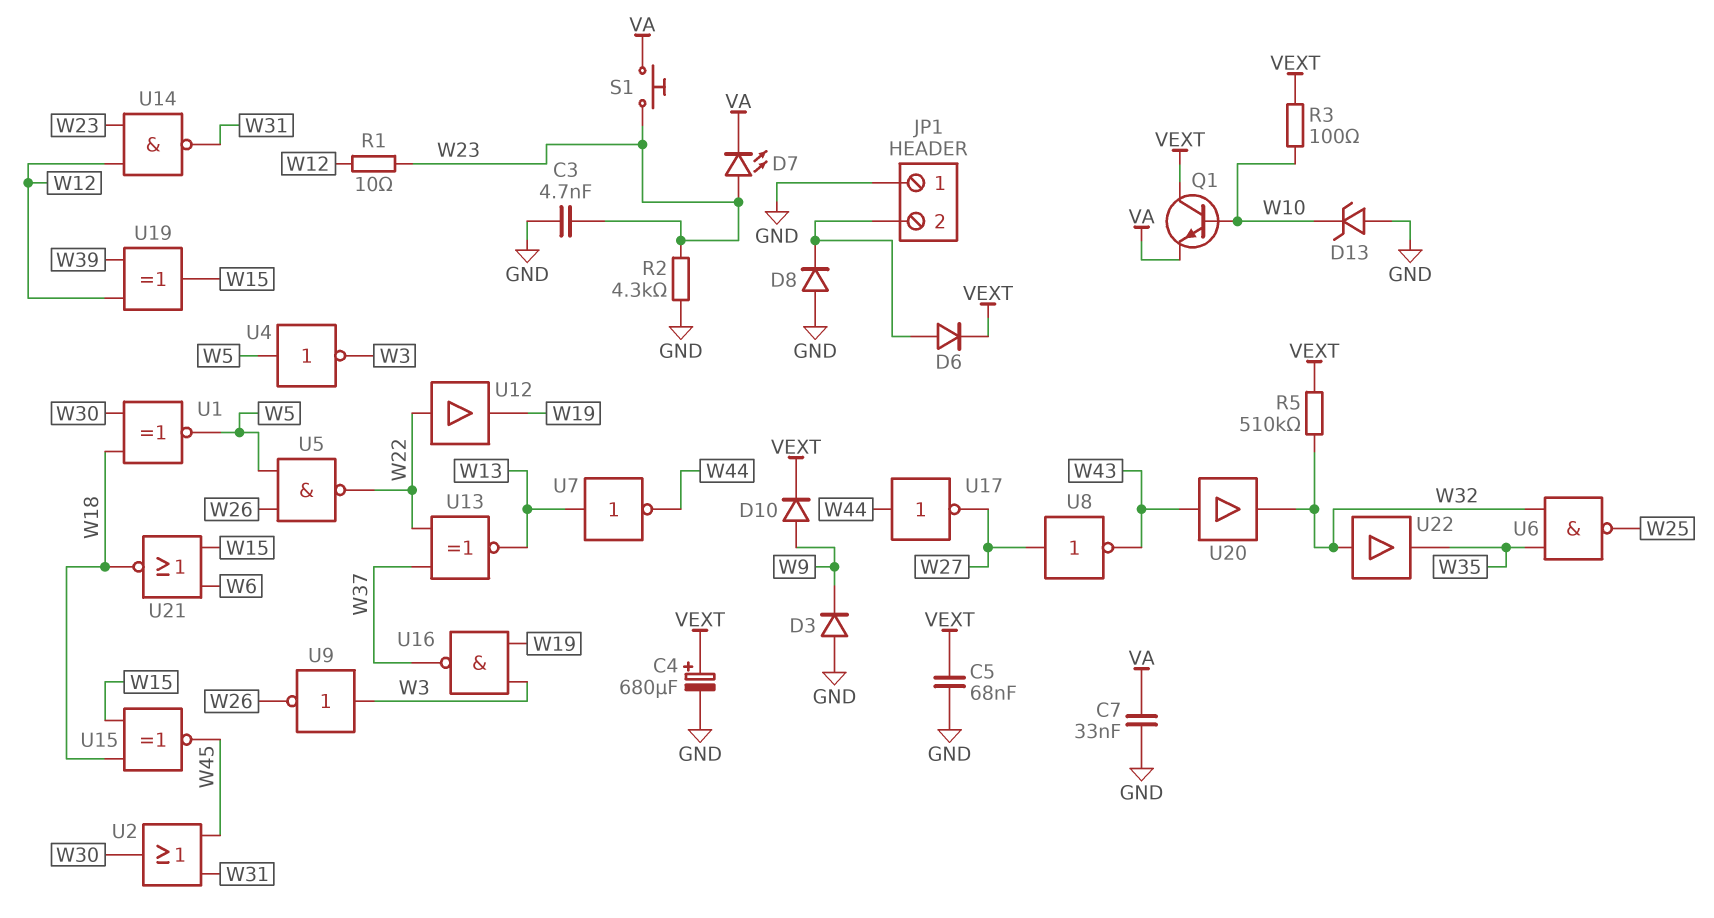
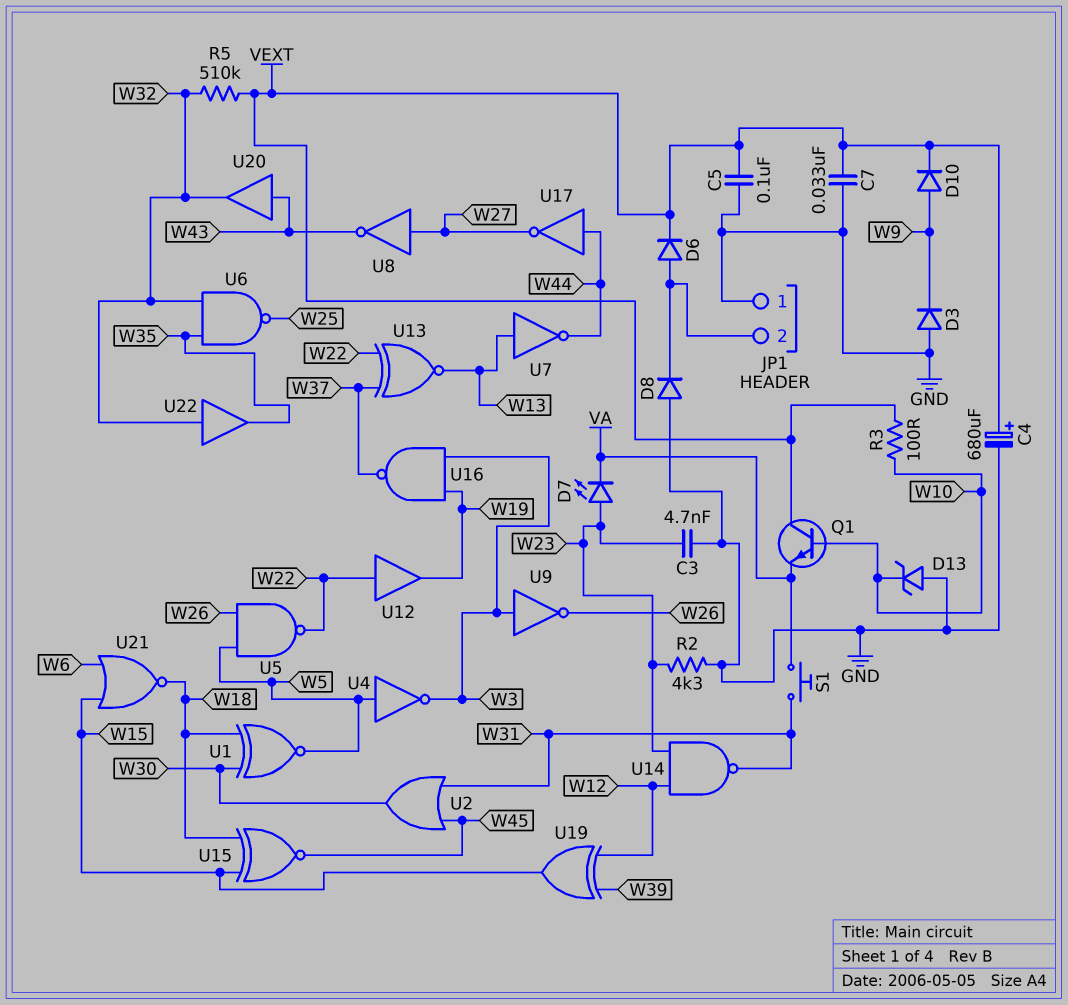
C5: 68nF (GND, VEXT) -> 100nF (GND, VEXT)
C7: 33nF (GND, VA) -> 33nF (GND, VEXT)
R1: 10 (W12, W23) -> none
S1: button (VA, W23) -> button (VA, W31)

